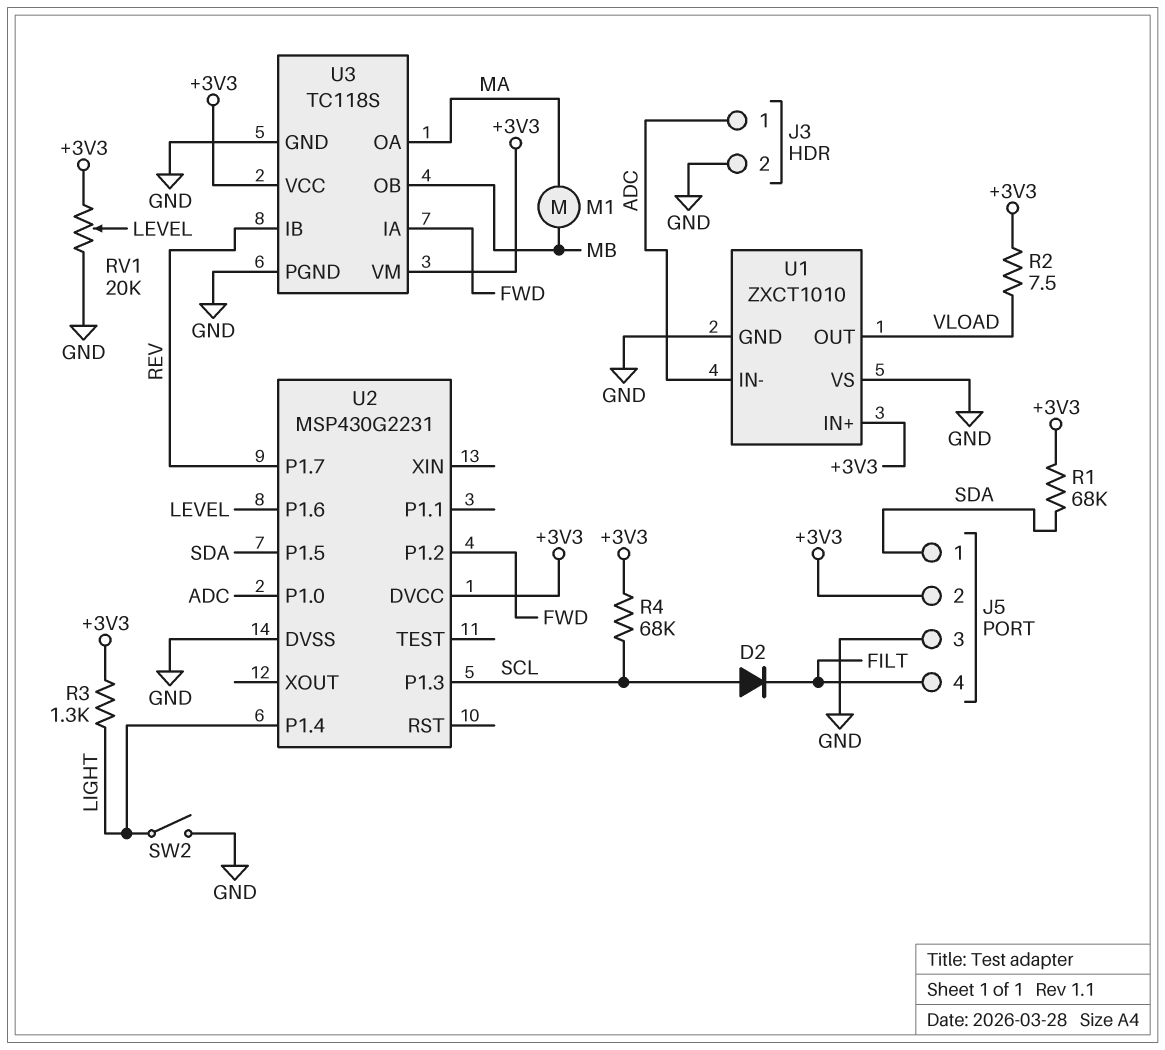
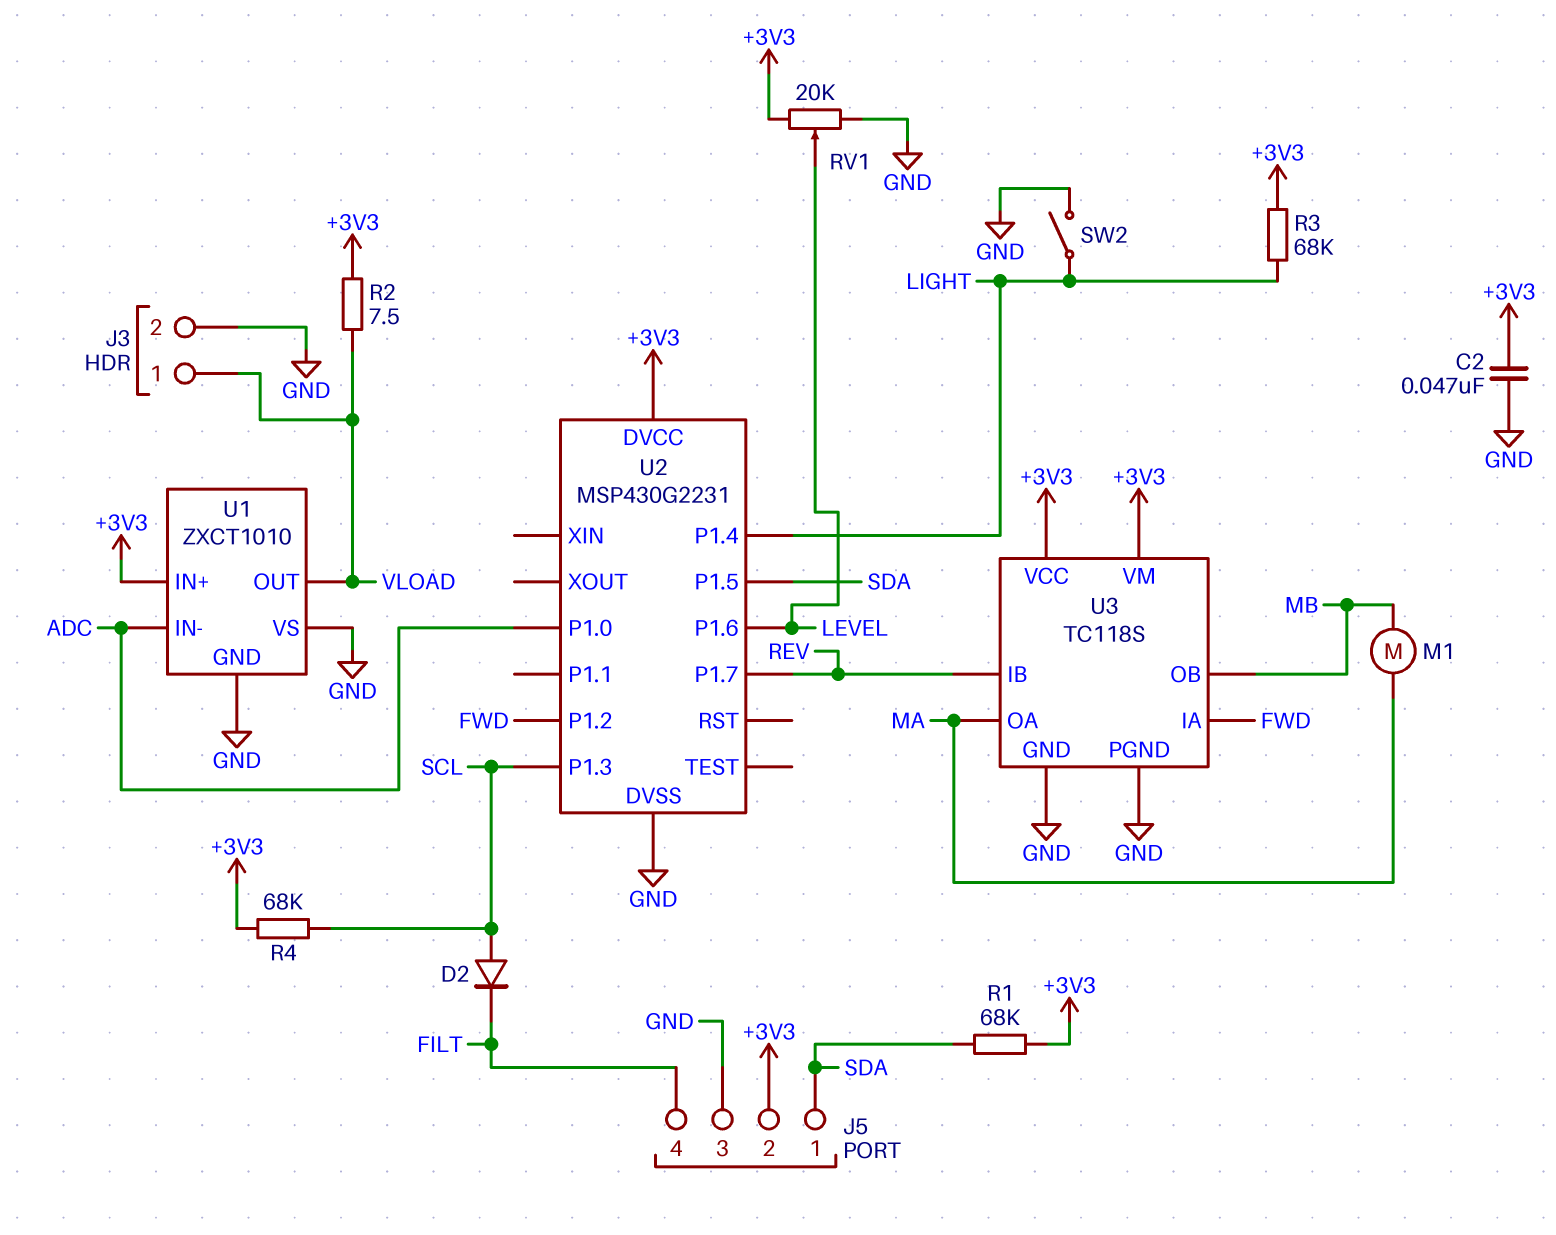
C2: none -> 47nF (+3V3, GND)
J3 pin 1: ADC -> VLOAD
R3: 1.3k (+3V3, LIGHT) -> 68k (+3V3, LIGHT)

